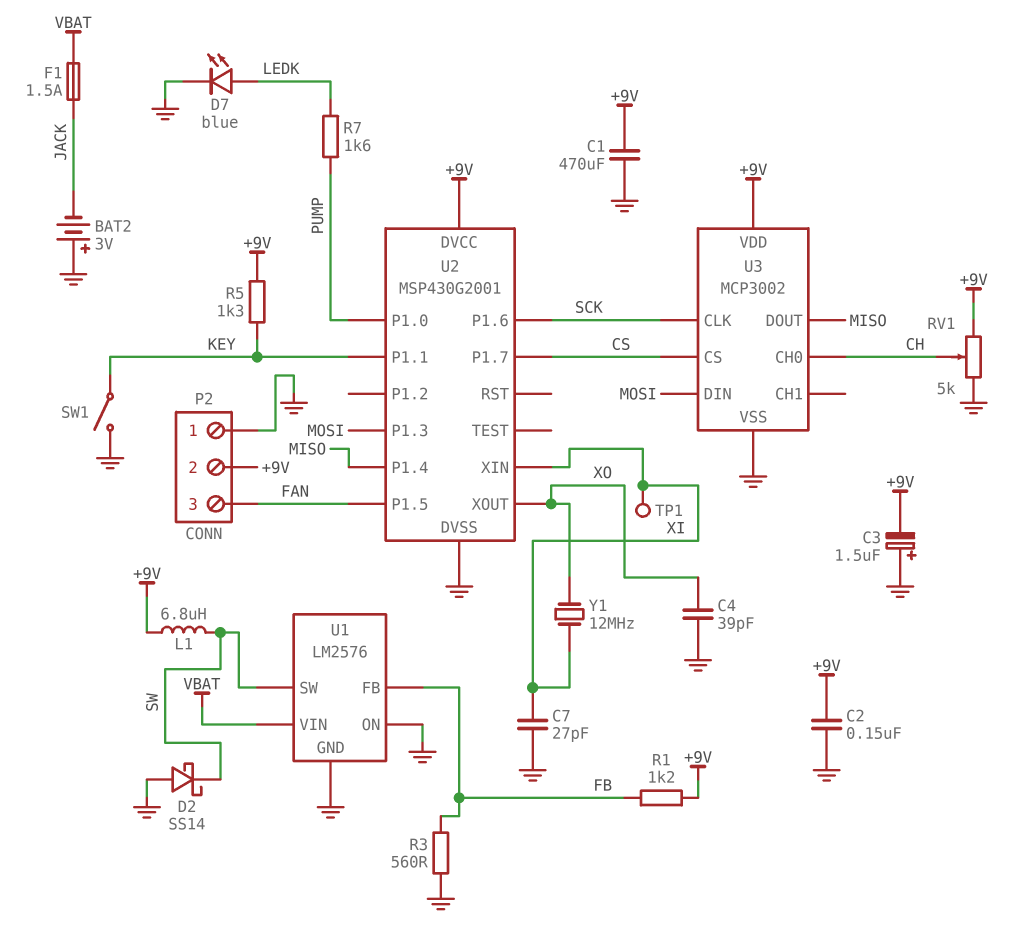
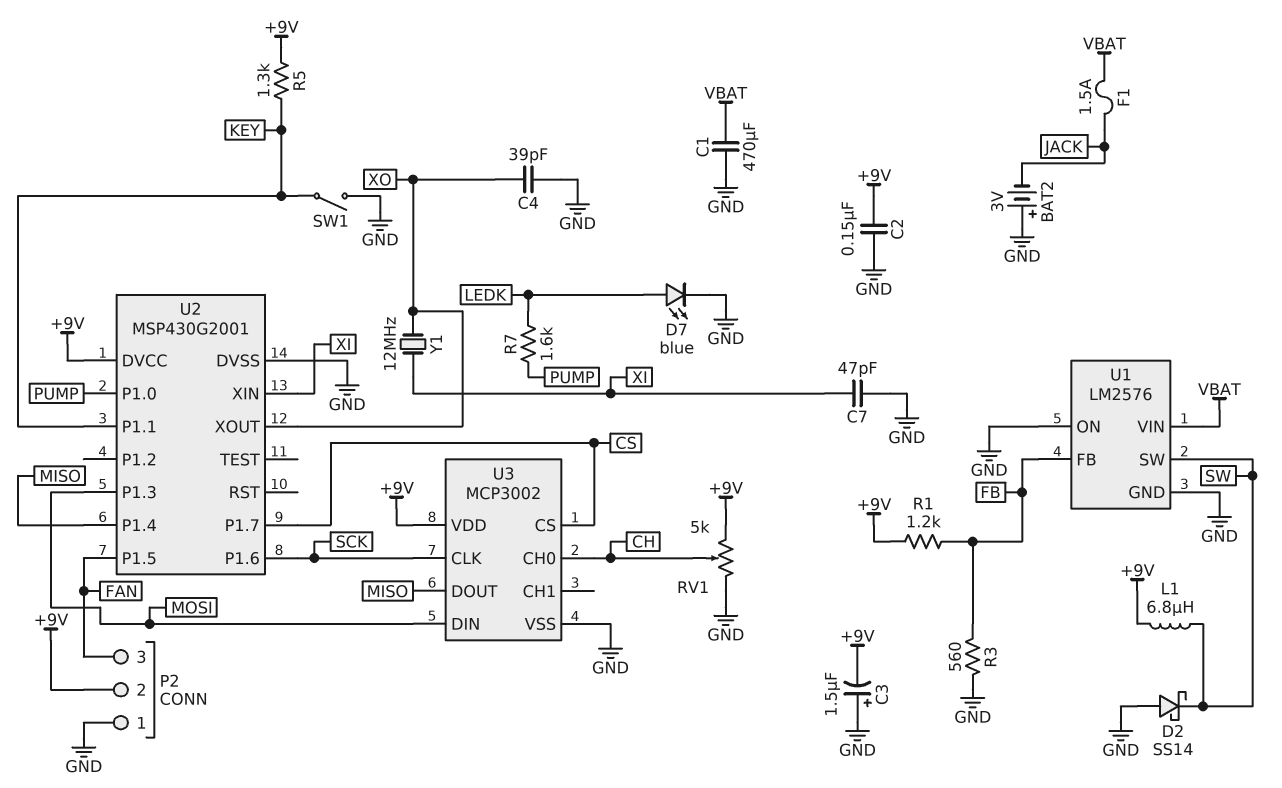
C1: 470uF (+9V, GND) -> 470uF (GND, VBAT)
C7: 27pF (GND, XI) -> 47pF (GND, XI)
TP1: test point (XI) -> none

